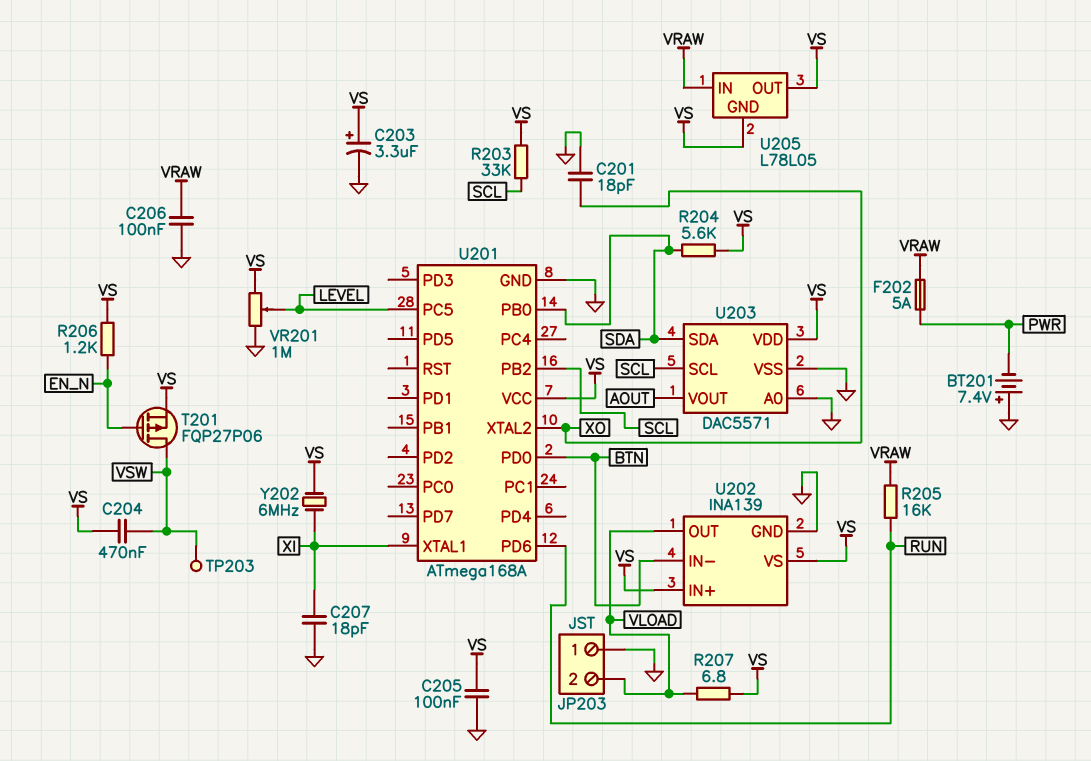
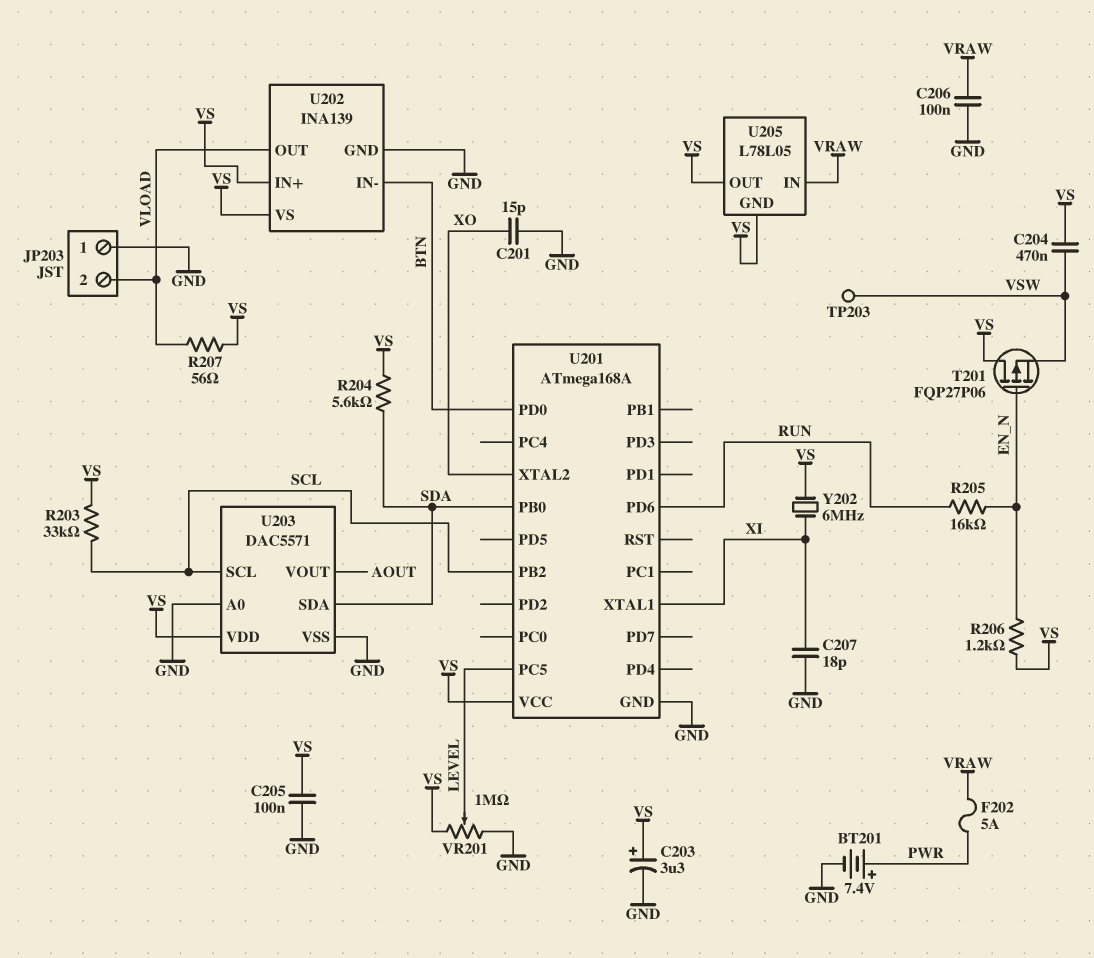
BT201: 7.4V (plus GND, minus PWR) -> 7.4V (plus PWR, minus GND)
C201: 18pF (GND, XO) -> 15pF (GND, XO)
R205: 16k (RUN, VRAW) -> 16k (EN_N, RUN)
R207: 6.8 (VLOAD, VS) -> 56 (VLOAD, VS)
T201: PMOS FQP27P06 (G EN_N, D VSW, S VS) -> PMOS FQP27P06 (G EN_N, D VS, S VSW)

